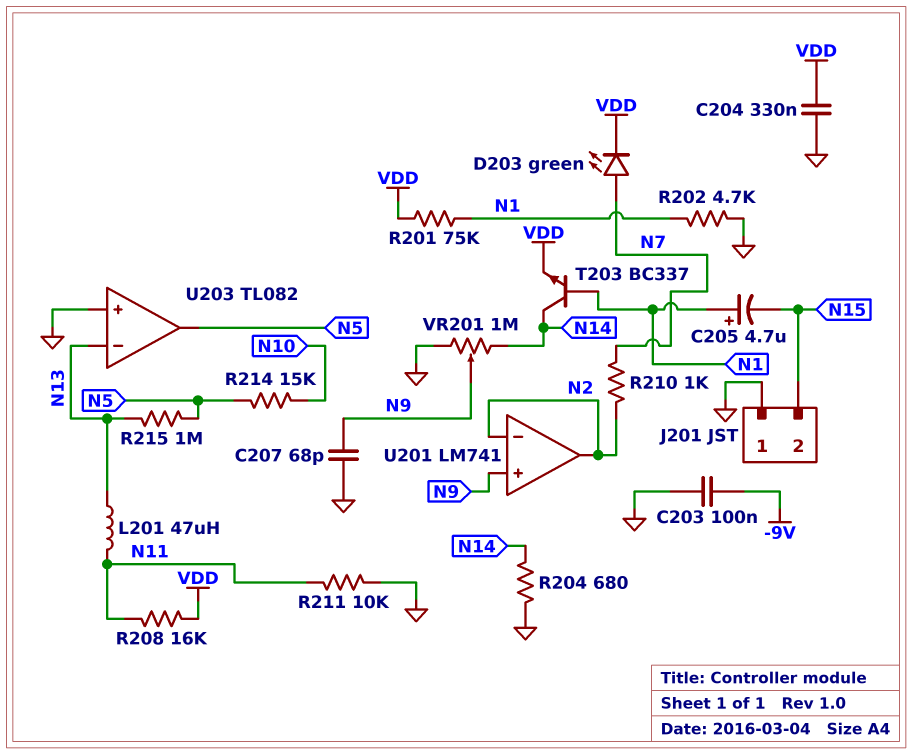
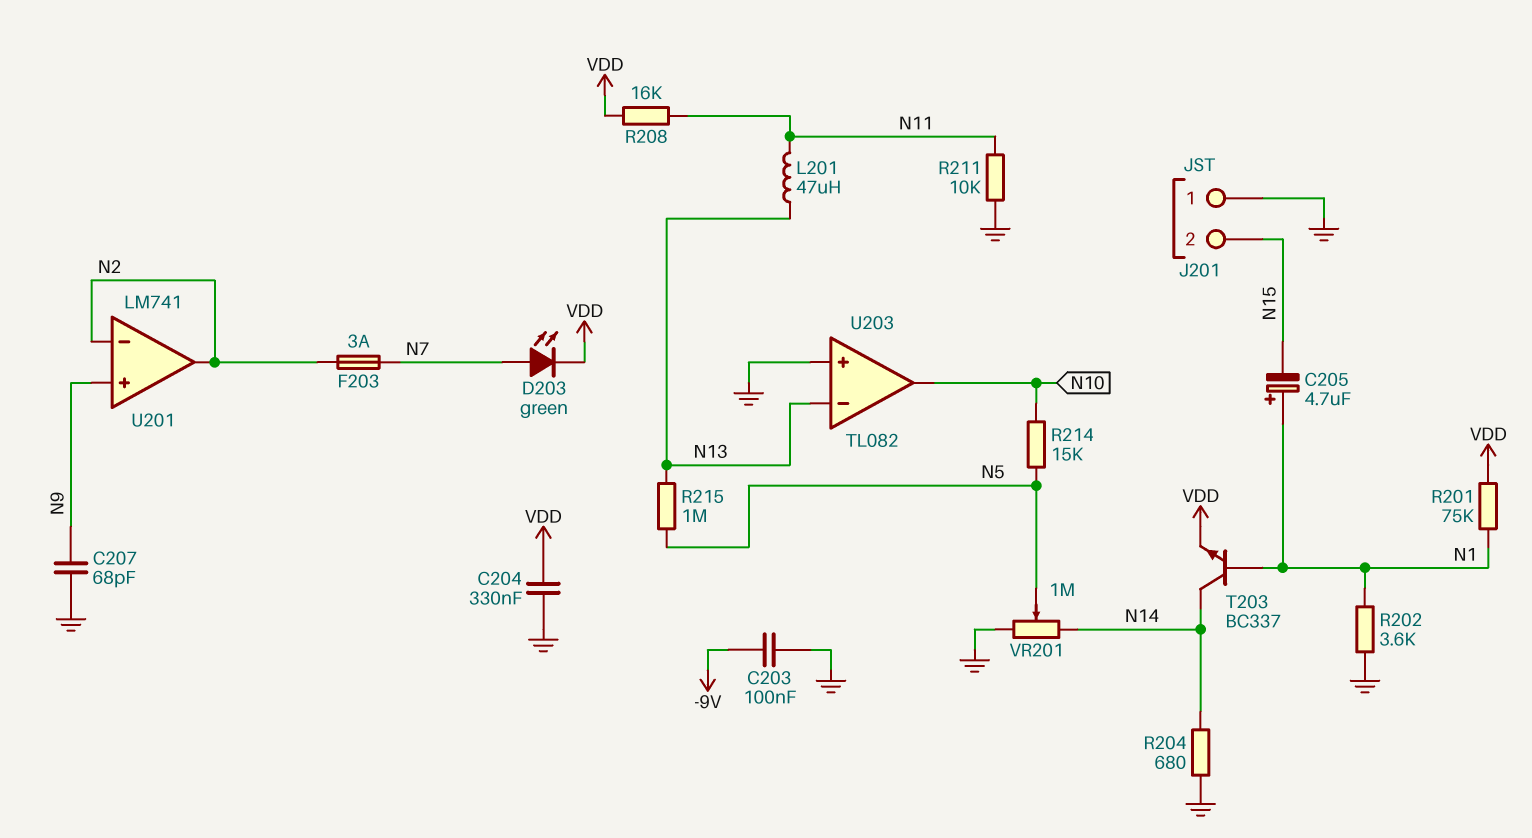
F203: none -> 3A (N2, N7)
R202: 4.7k (GND, N1) -> 3.6k (GND, N1)
R210: 1k (N2, N7) -> none
U203 pin out: N5 -> N10
VR201: 1M (GND, N14, wiper N9) -> 1M (GND, N14, wiper N5)

